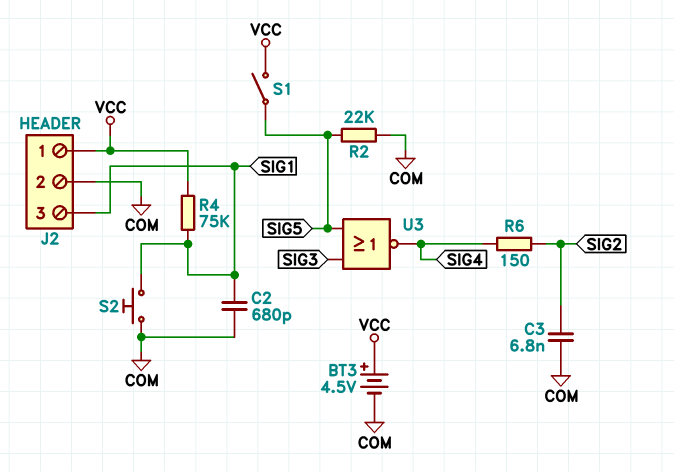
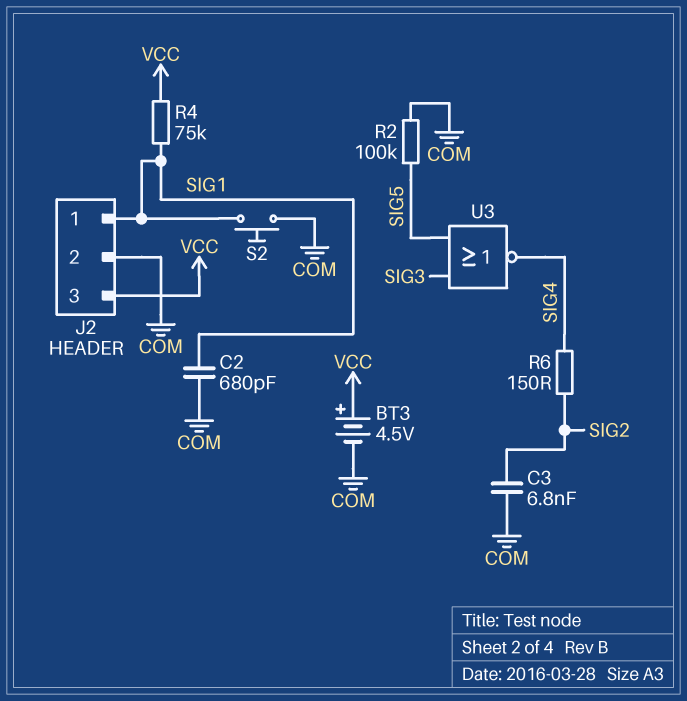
J2 pin 1: VCC -> SIG1
J2 pin 3: SIG1 -> VCC
R2: 22k (COM, SIG5) -> 100k (COM, SIG5)
S1: switch (SIG5, VCC) -> none

